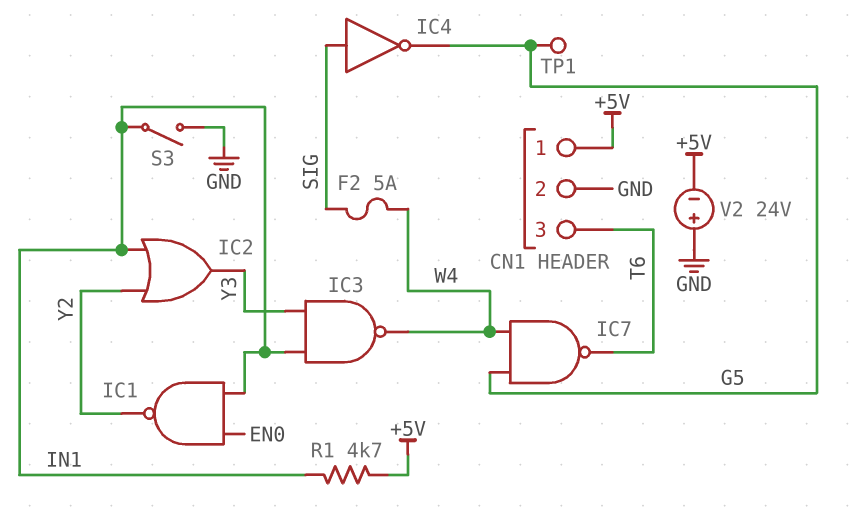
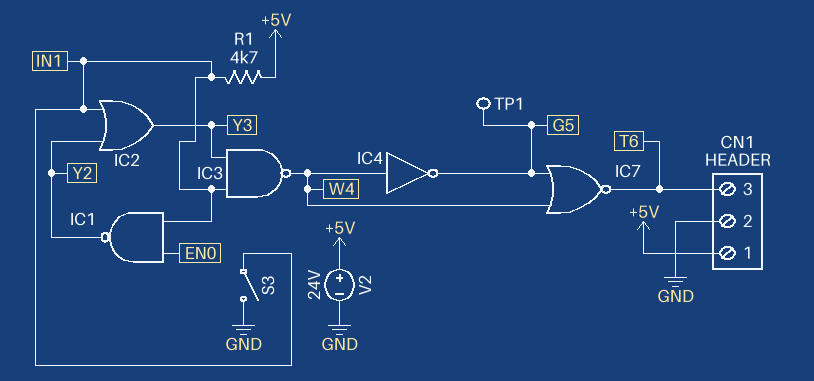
F2: 5A (SIG, W4) -> none
IC4: NOT (in SIG, out G5) -> NOT (in W4, out G5)
IC7: NAND (in G5, in W4, out T6) -> NOR (in G5, in W4, out T6)
V2: 24V (plus GND, minus +5V) -> 24V (plus +5V, minus GND)

